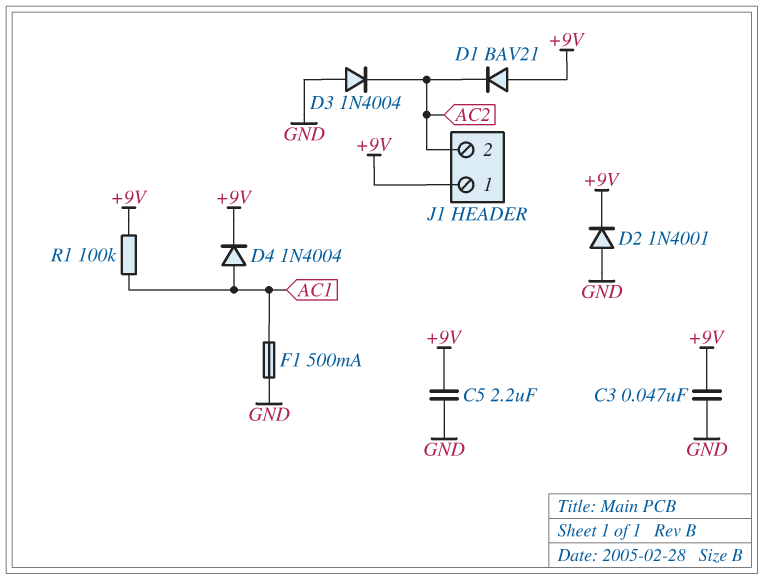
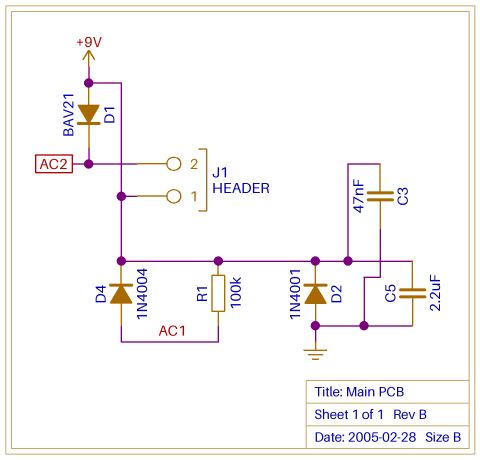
D3: diode 1N4004 (A GND, K AC2) -> none
F1: 500mA (AC1, GND) -> none

